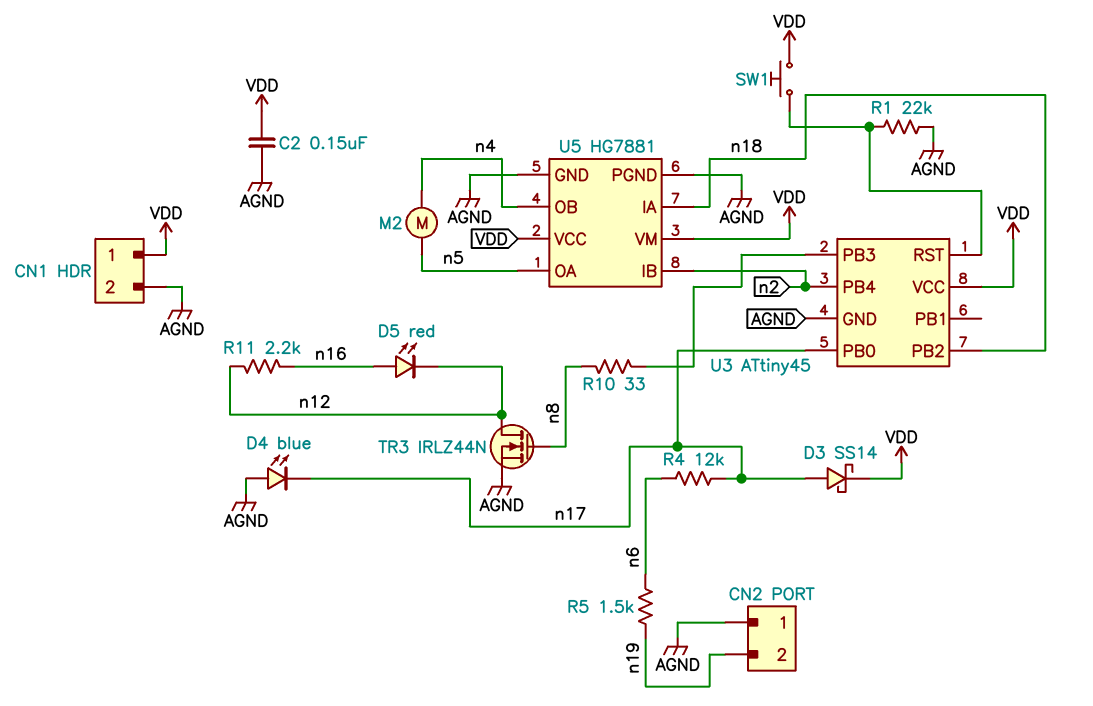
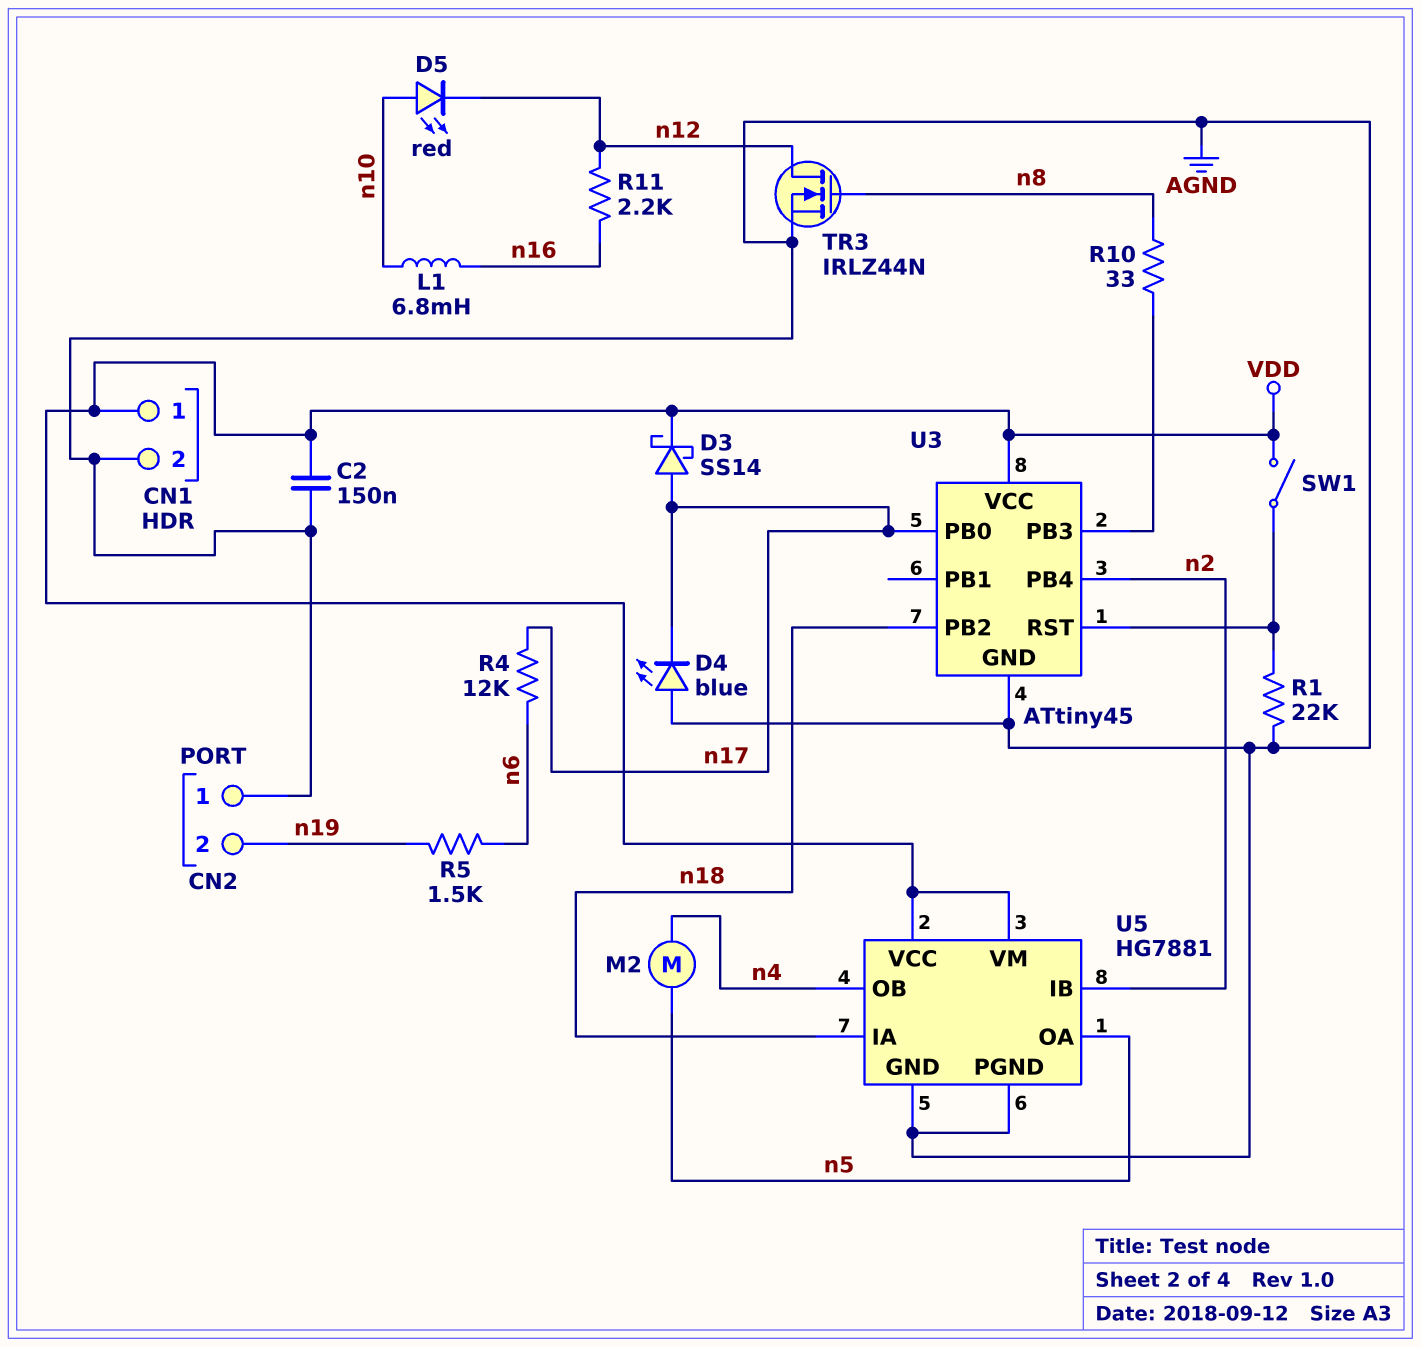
D5: LED red (A n16, K n12) -> LED red (A n10, K n12)
L1: none -> 6.8mH (n10, n16)
SW1: button (U3/RST, VDD) -> switch (U3/RST, VDD)

